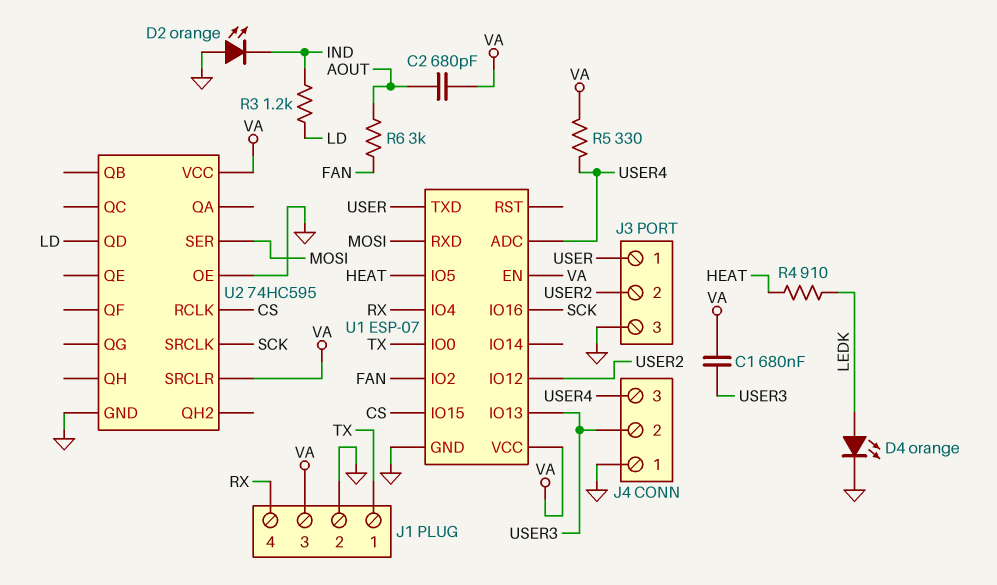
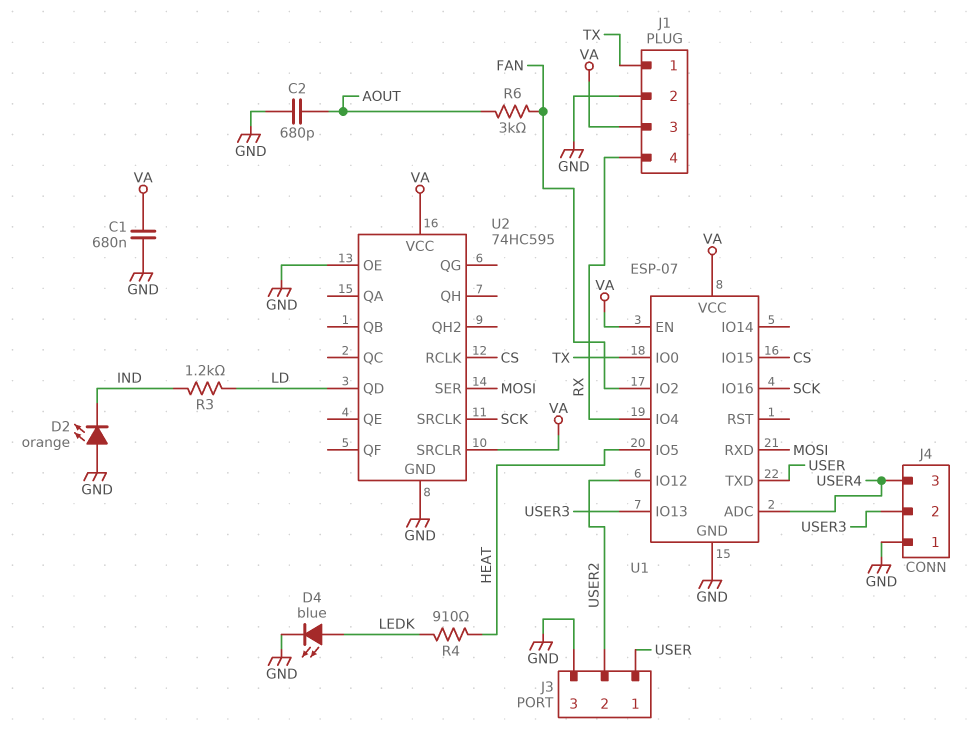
C1: 680nF (USER3, VA) -> 680nF (GND, VA)
C2: 680pF (AOUT, VA) -> 680pF (AOUT, GND)
D4: LED orange (A LEDK, K GND) -> LED blue (A LEDK, K GND)
R5: 330 (USER4, VA) -> none

